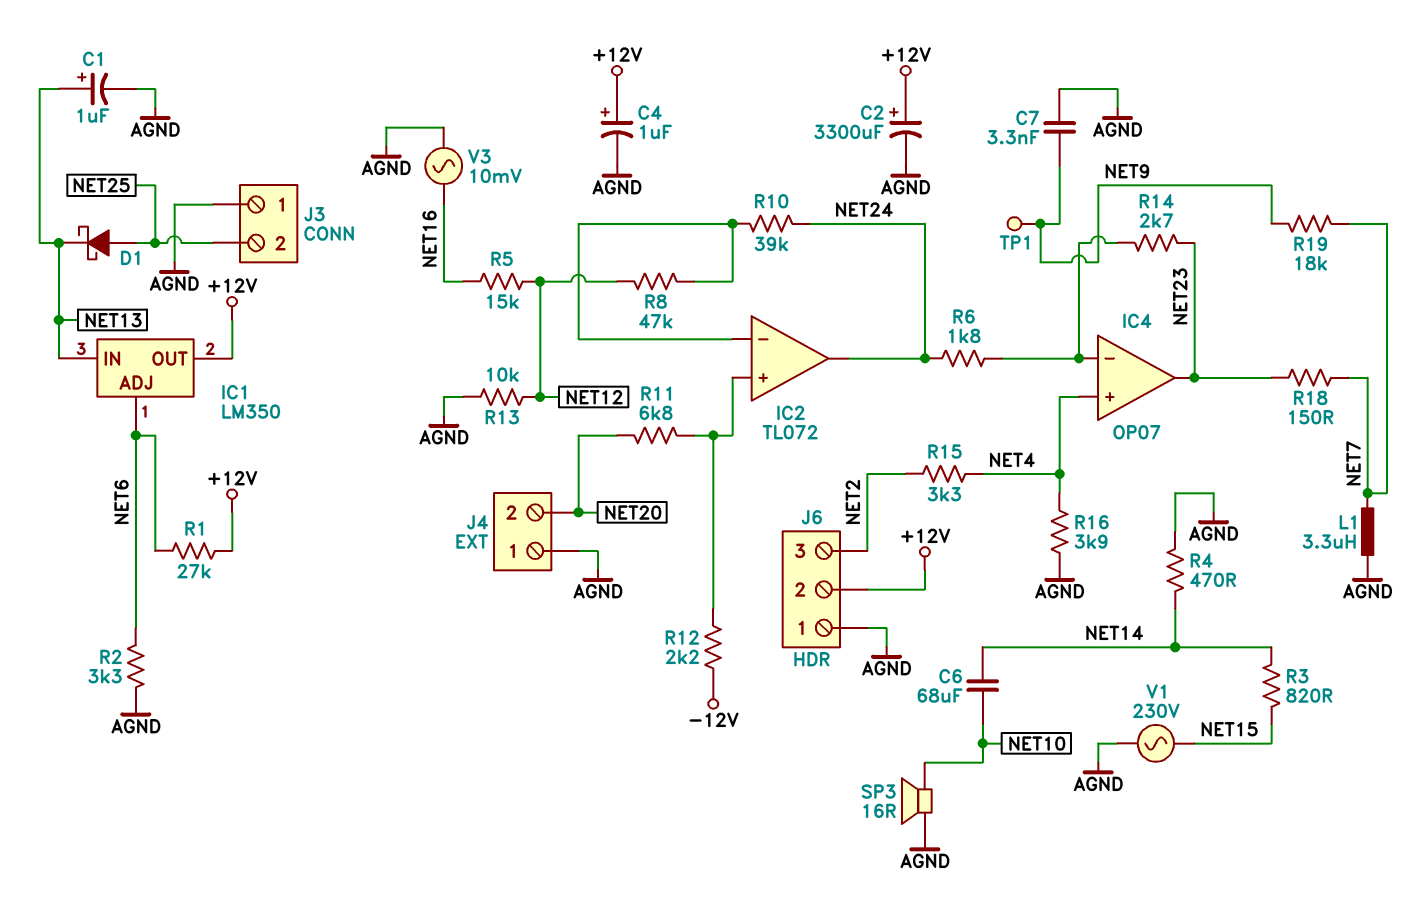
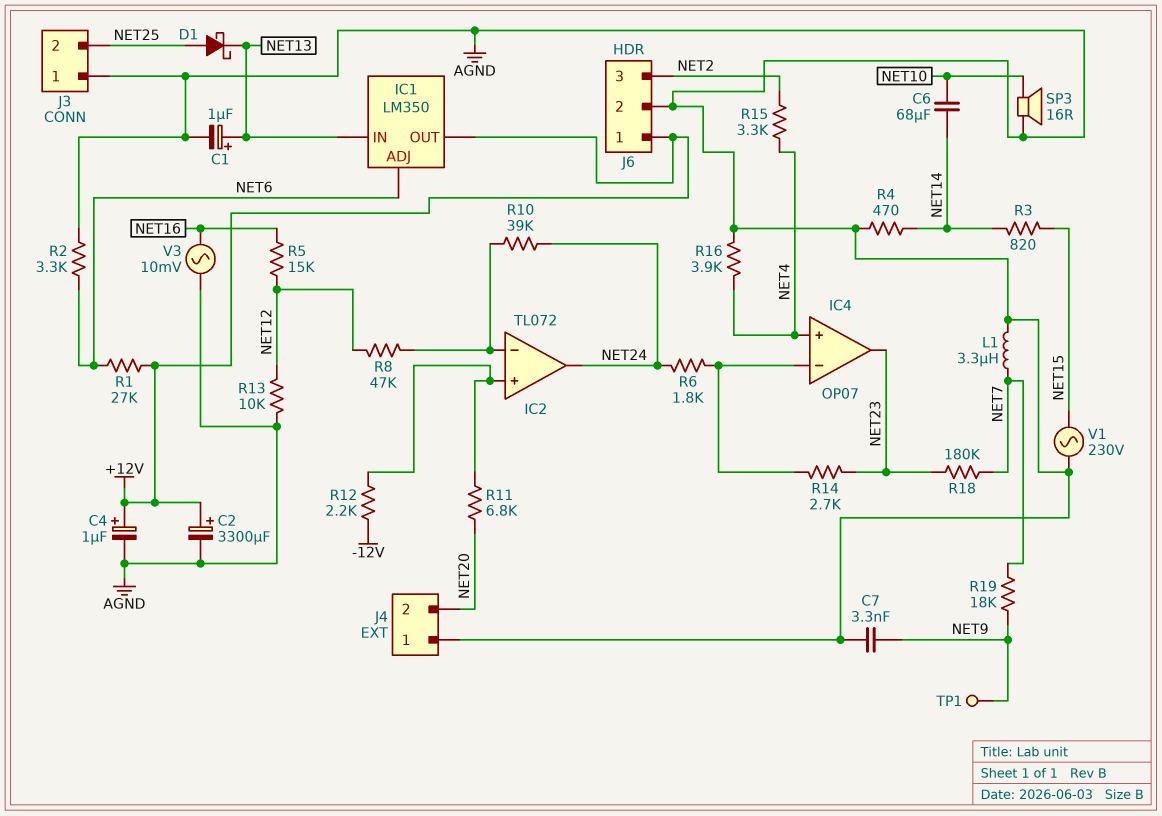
J6 pin 1: AGND -> +12V
J6 pin 2: +12V -> AGND
R18: 150 (NET7, NET23) -> 180k (NET7, NET23)

